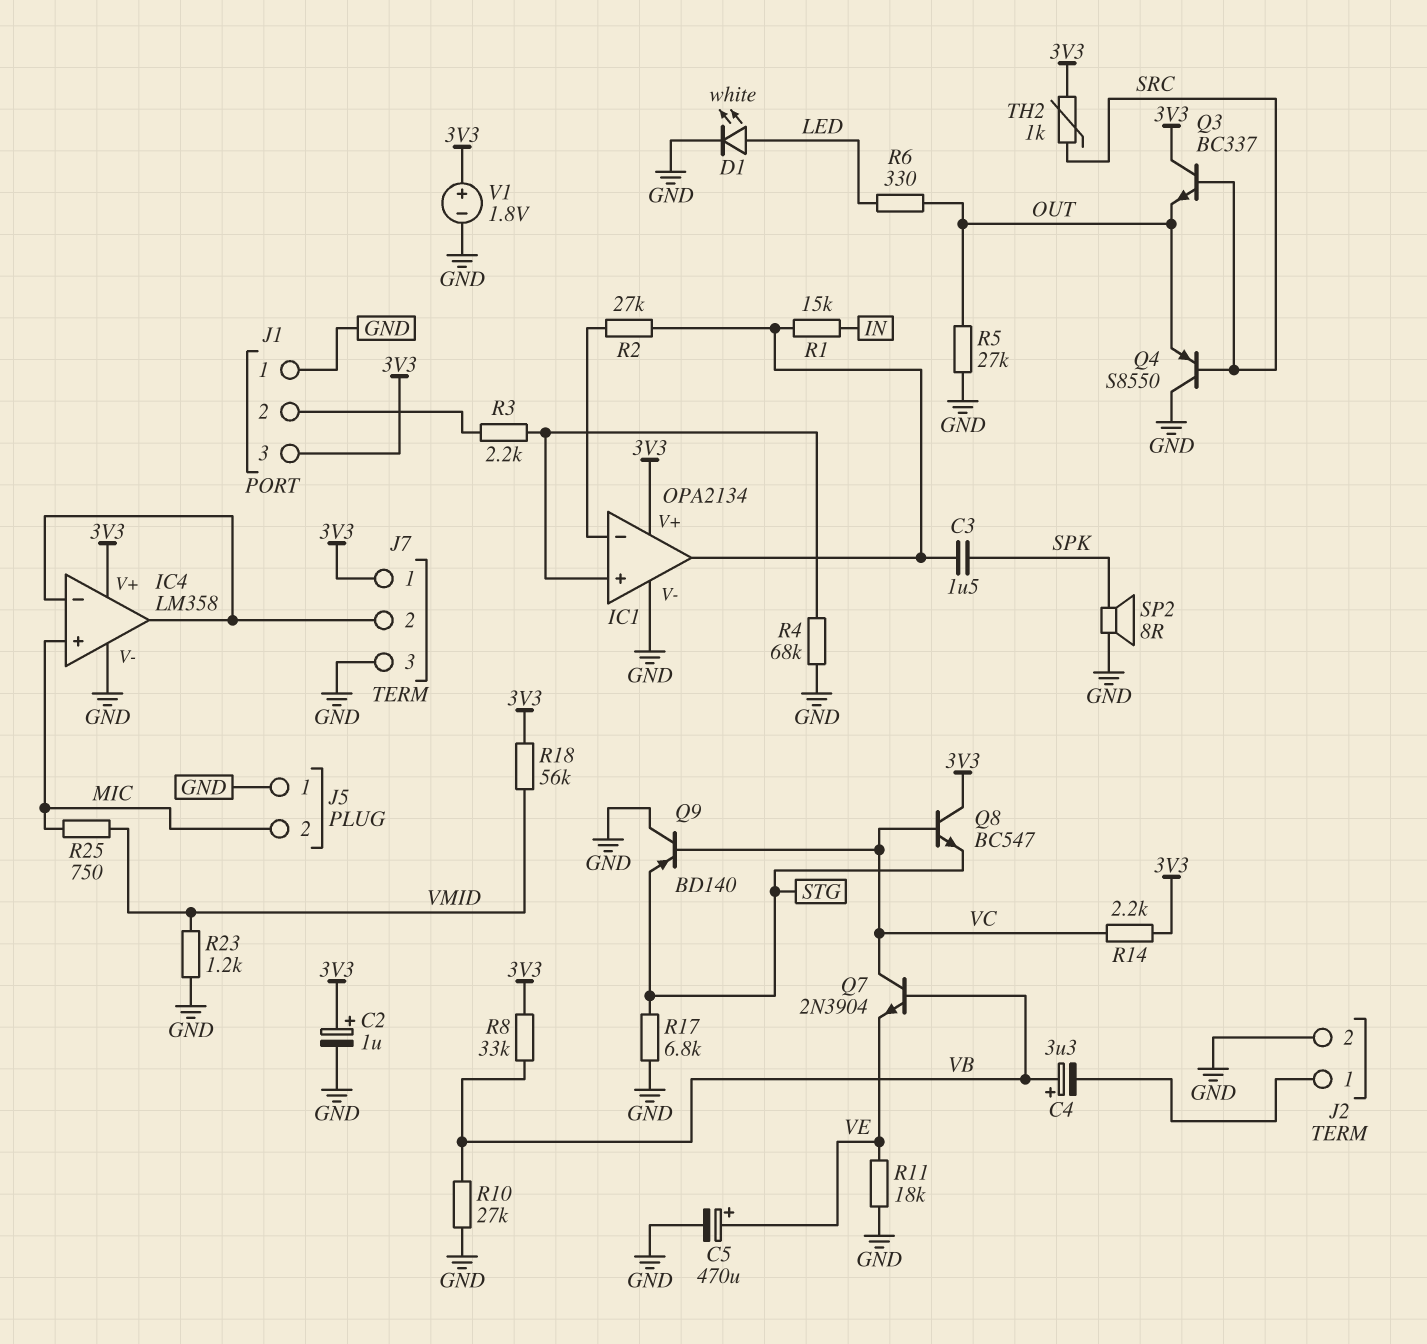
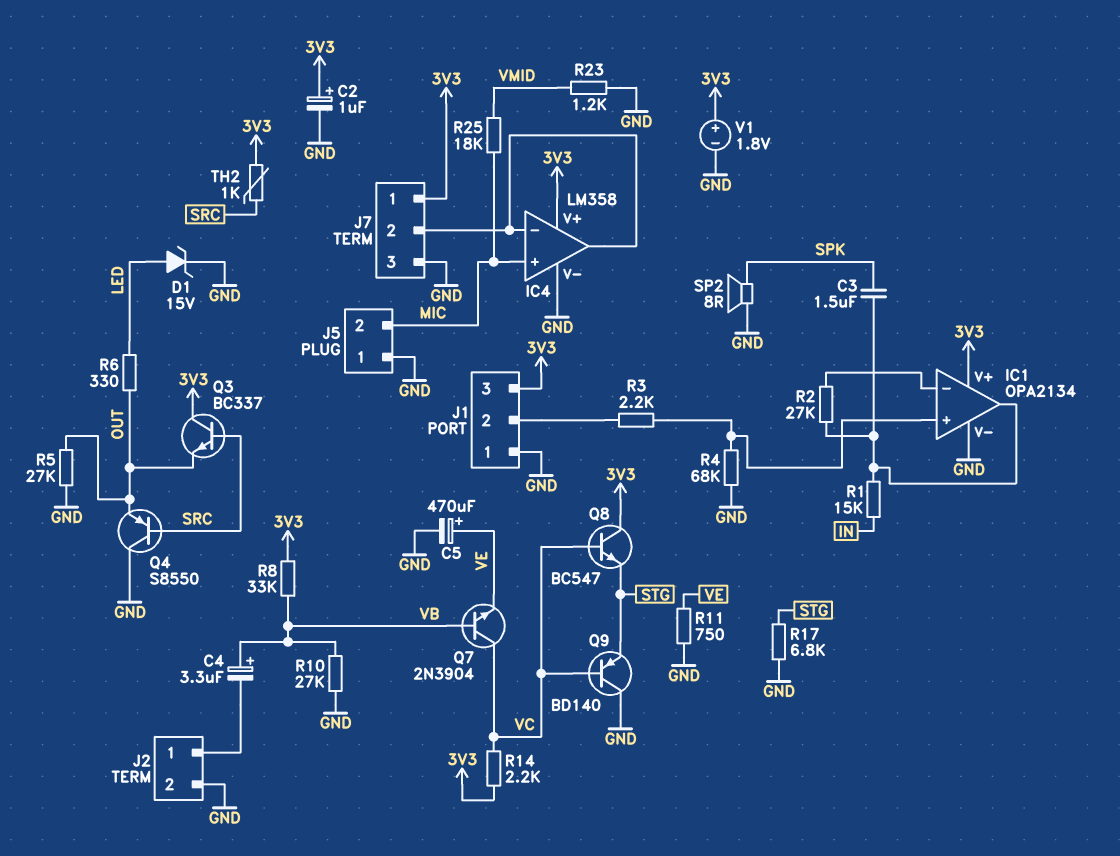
D1: LED white (A LED, K GND) -> zener 15V (A LED, K GND)
R11: 18k (GND, VE) -> 750 (GND, VE)
R18: 56k (3V3, VMID) -> none
R25: 750 (MIC, VMID) -> 18k (MIC, VMID)

